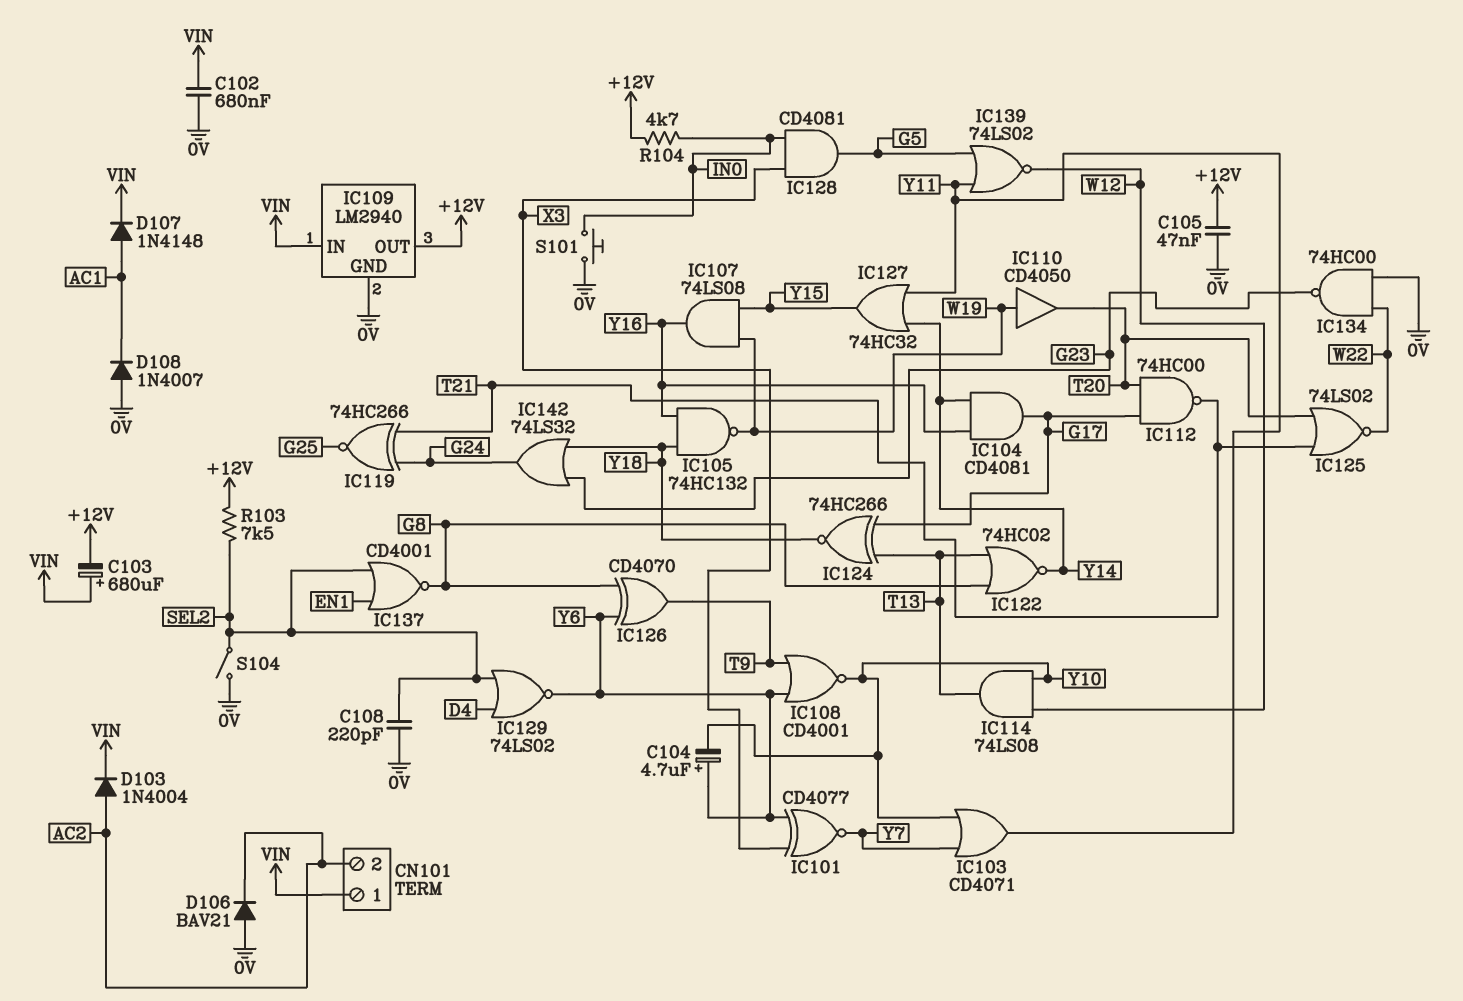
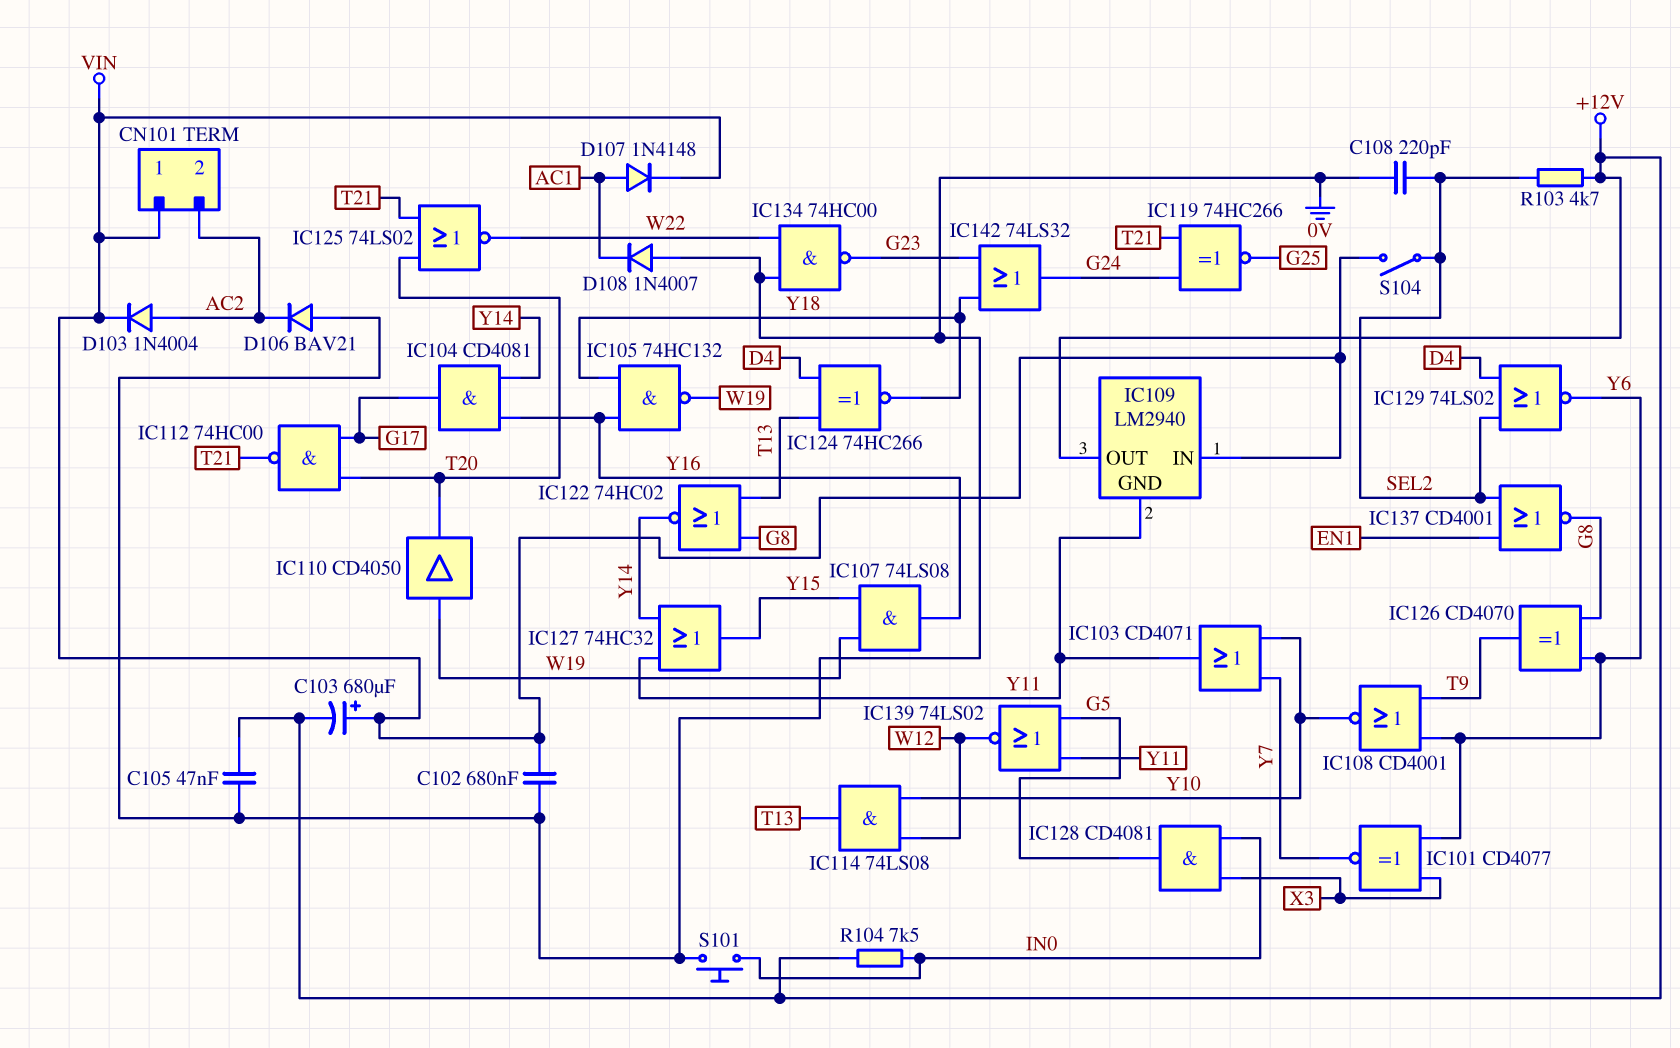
C104: 4.7uF (plus Y6, minus Y10) -> none
IC109 pin GND: 0V -> Y11
IC124: XNOR 74HC266 (in G17, in T13, out Y18) -> XNOR 74HC266 (in D4, in T13, out Y18)
R103: 7.5k (+12V, SEL2) -> 4.7k (+12V, SEL2)
R104: 4.7k (+12V, IN0) -> 7.5k (+12V, IN0)
S104: switch (0V, SEL2) -> switch (SEL2, VIN)

